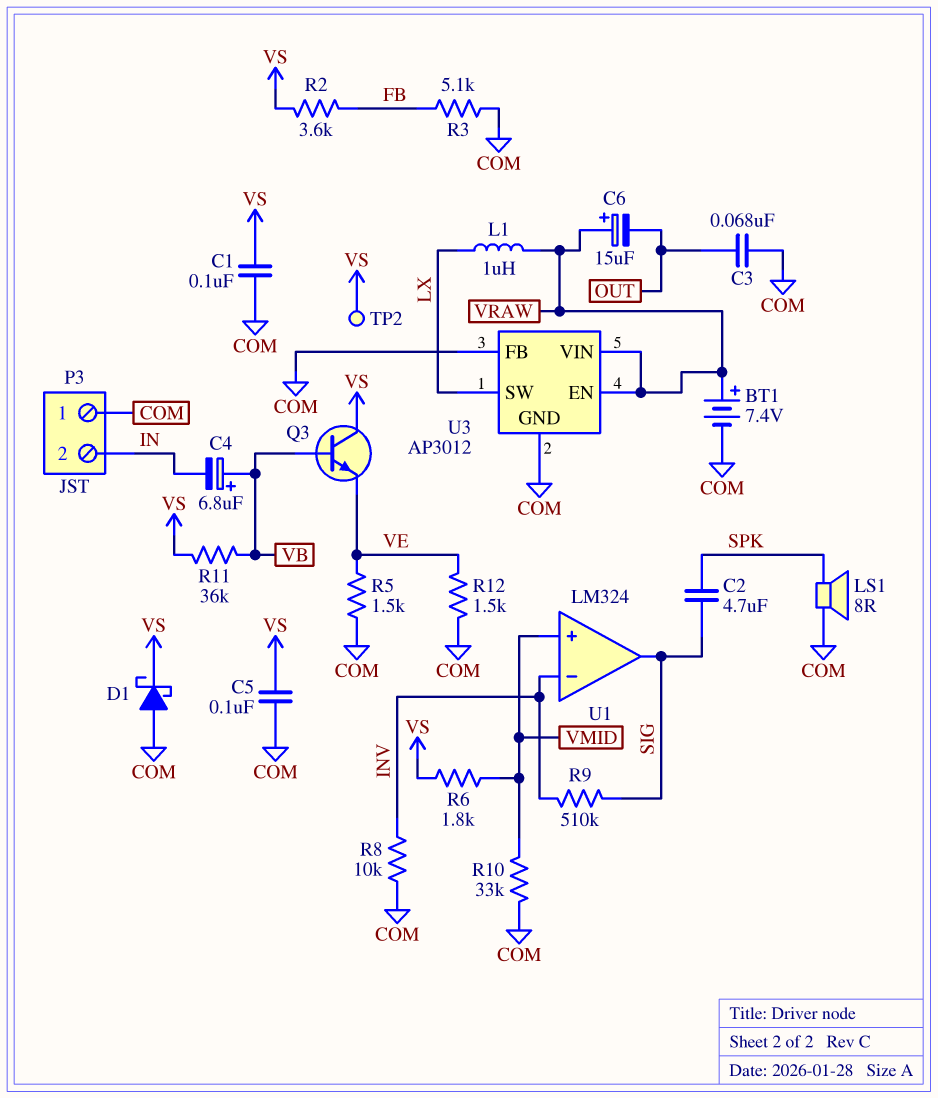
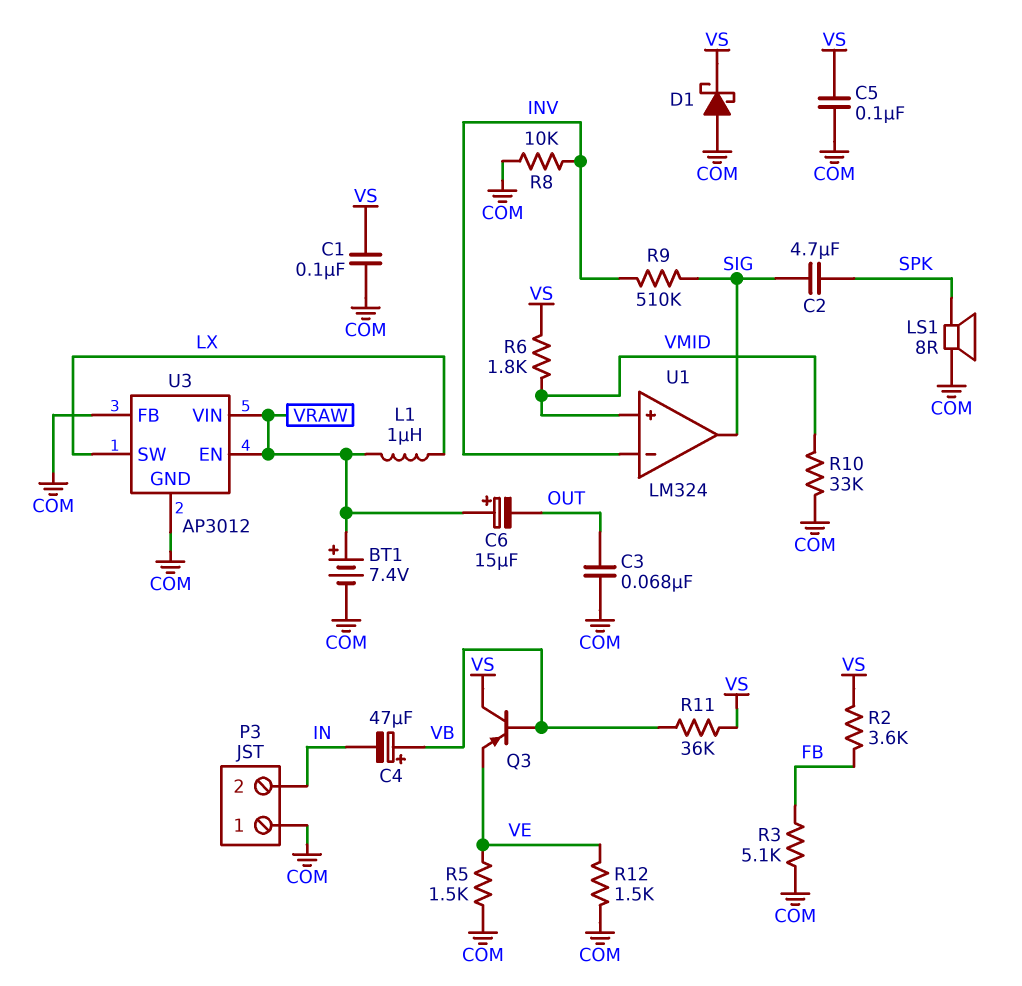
C4: 6.8uF (plus VB, minus IN) -> 47uF (plus VB, minus IN)
Q3: NPN (B VB, C VS, E VE) -> PNP (B VB, C VS, E VE)
TP2: test point (VS) -> none

